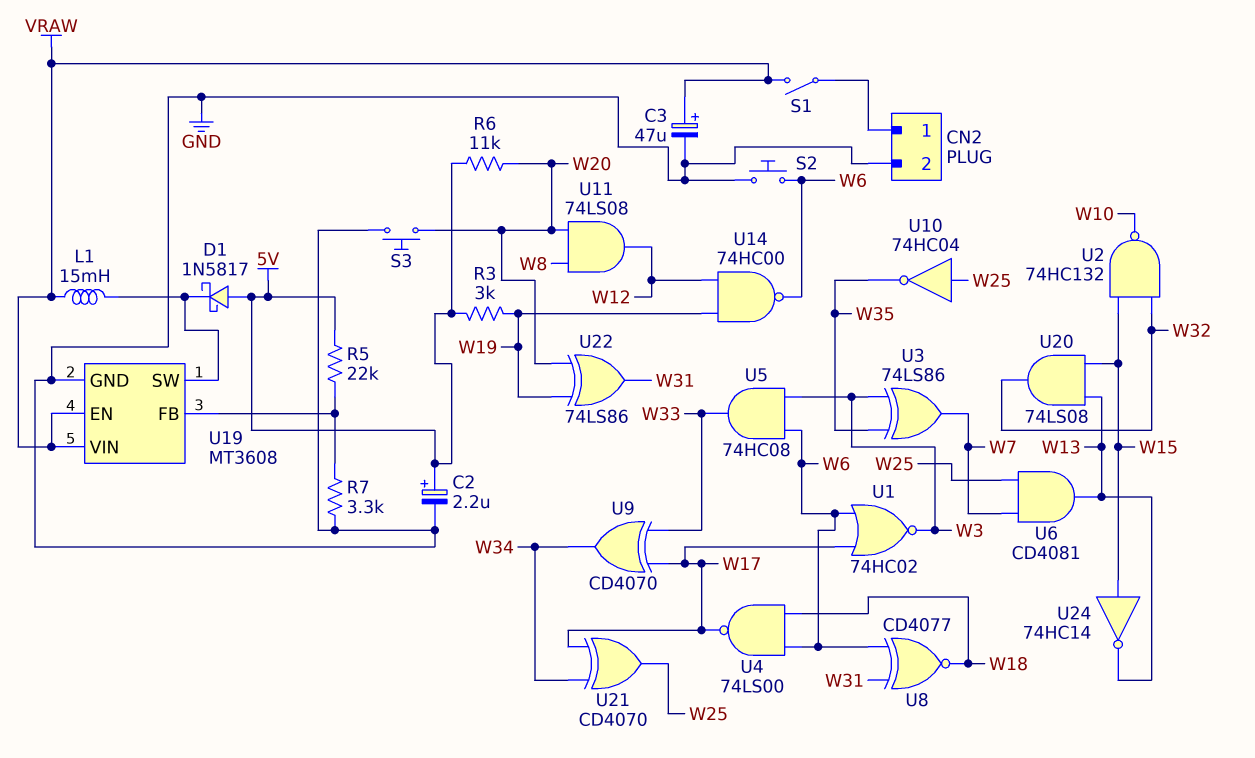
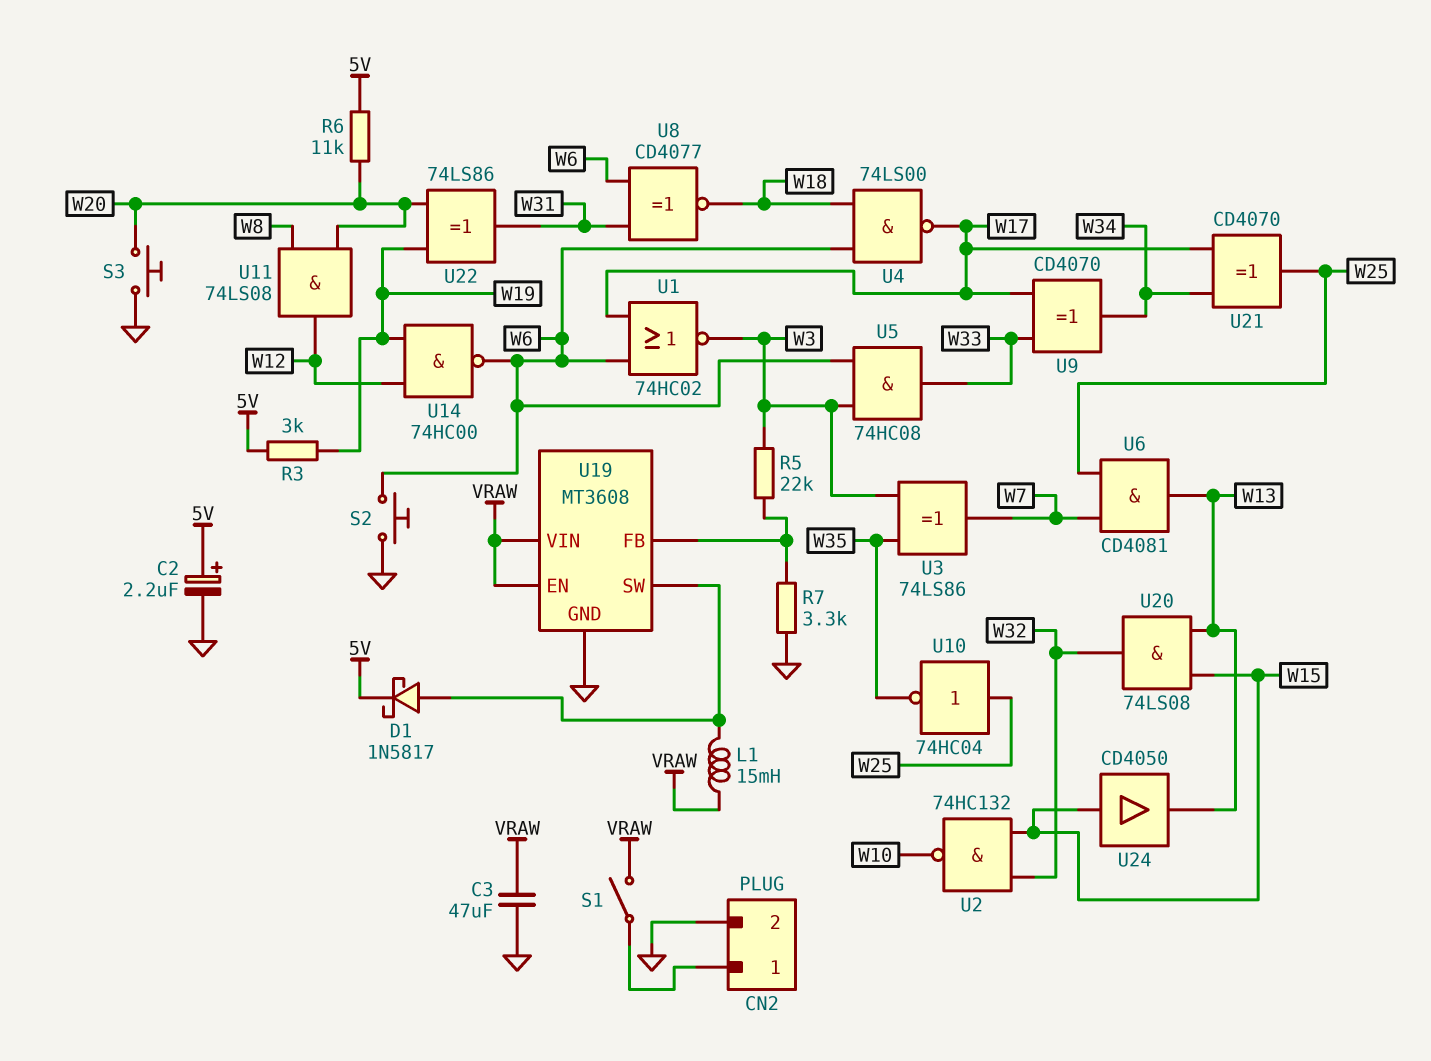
C3: 47uF (plus VRAW, minus GND) -> 47uF (GND, VRAW)
D1: schottky 1N5817 (A 5V, K U19/SW) -> schottky 1N5817 (A U19/SW, K 5V)
R5: 22k (5V, U19/FB) -> 22k (U19/FB, W3)
U24: NOT 74HC14 (in W15, out W13) -> buffer CD4050 (in W15, out W13)

